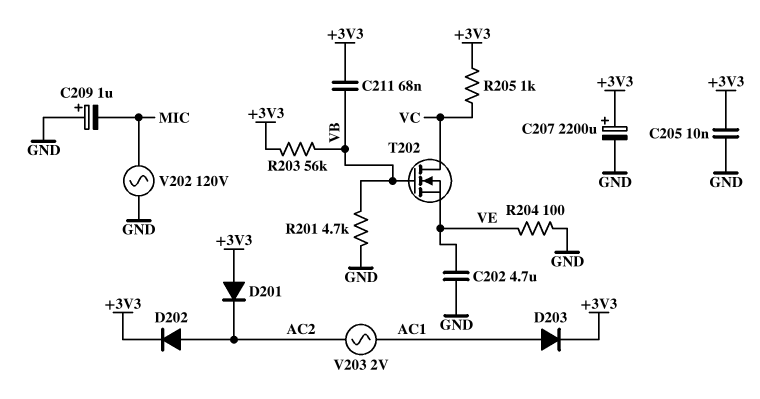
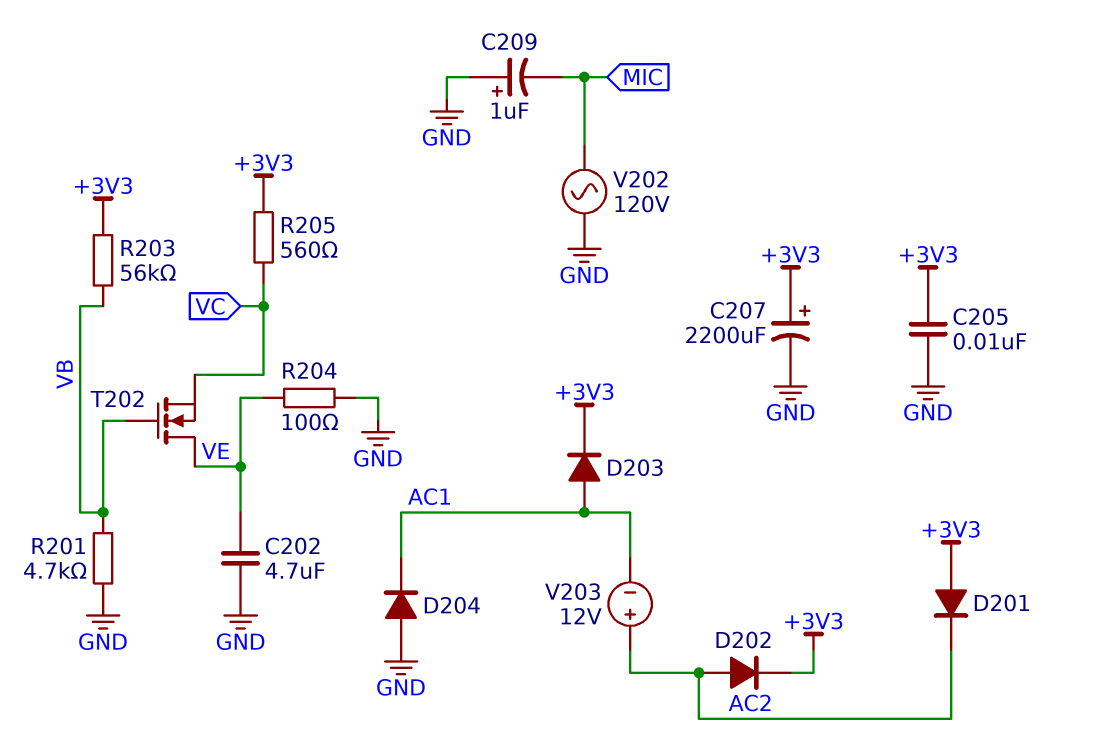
C211: 68nF (+3V3, VB) -> none
D204: none -> diode (A GND, K AC1)
R205: 1k (+3V3, VC) -> 560 (+3V3, VC)
T202: NMOS (G VB, D VC, S VE) -> NMOS (G VB, D VE, S VC)
V203: AC 2V (AC1, AC2) -> 12V (plus AC2, minus AC1)

